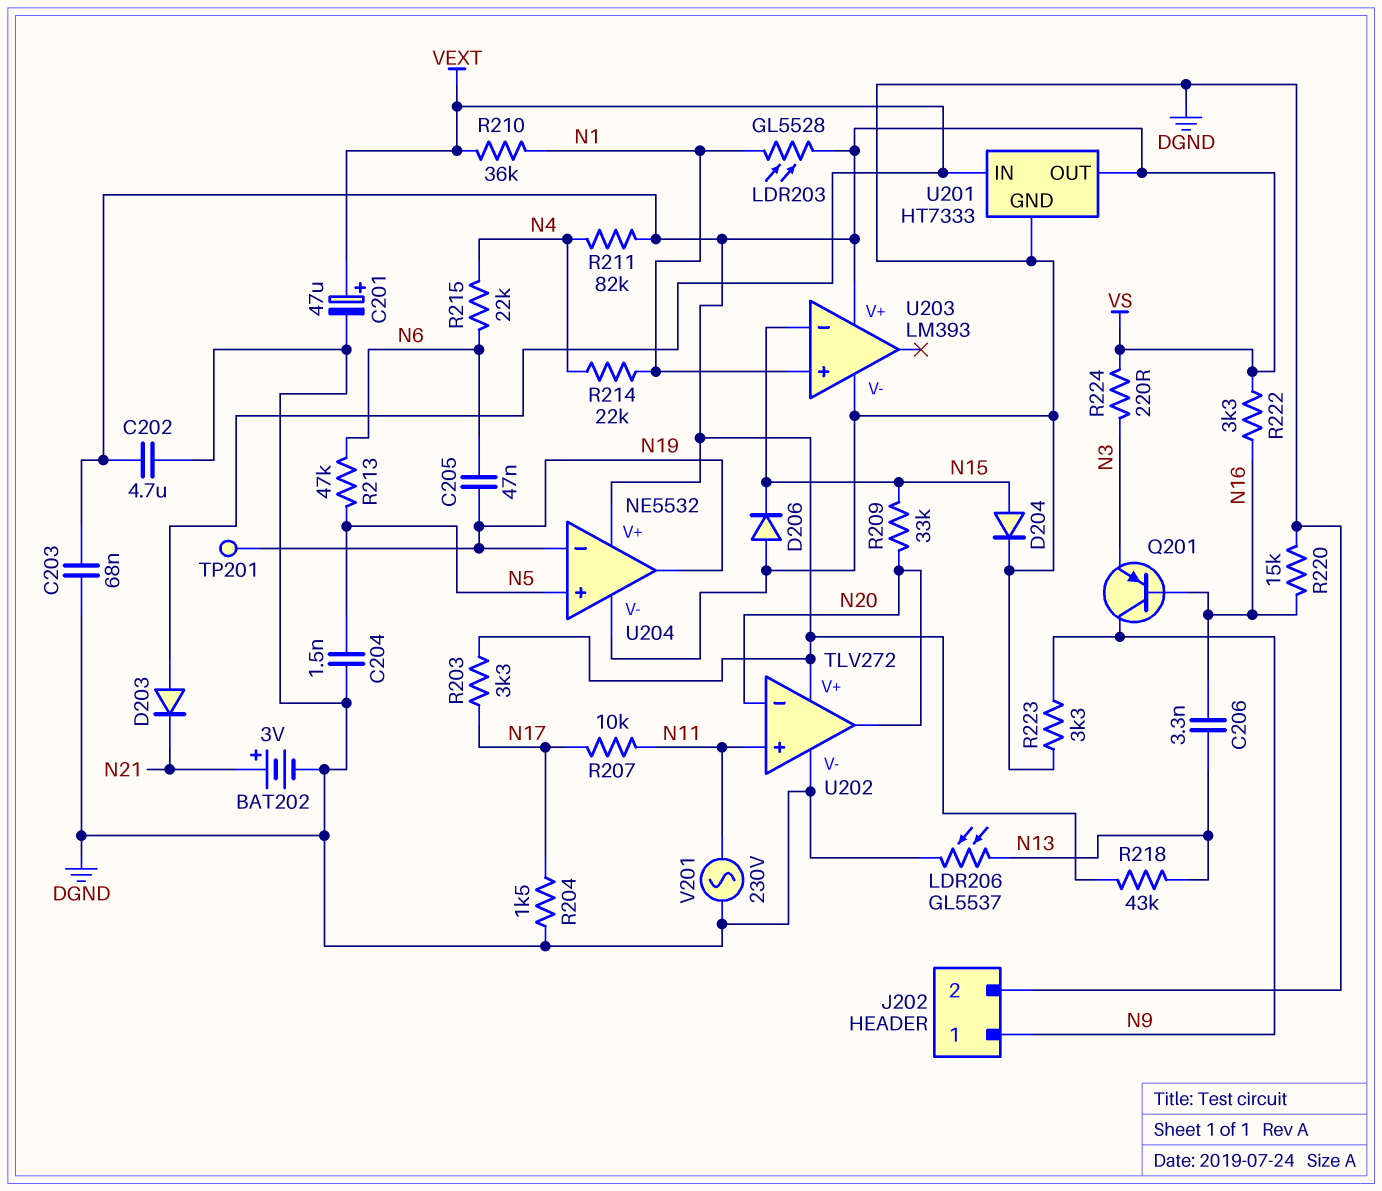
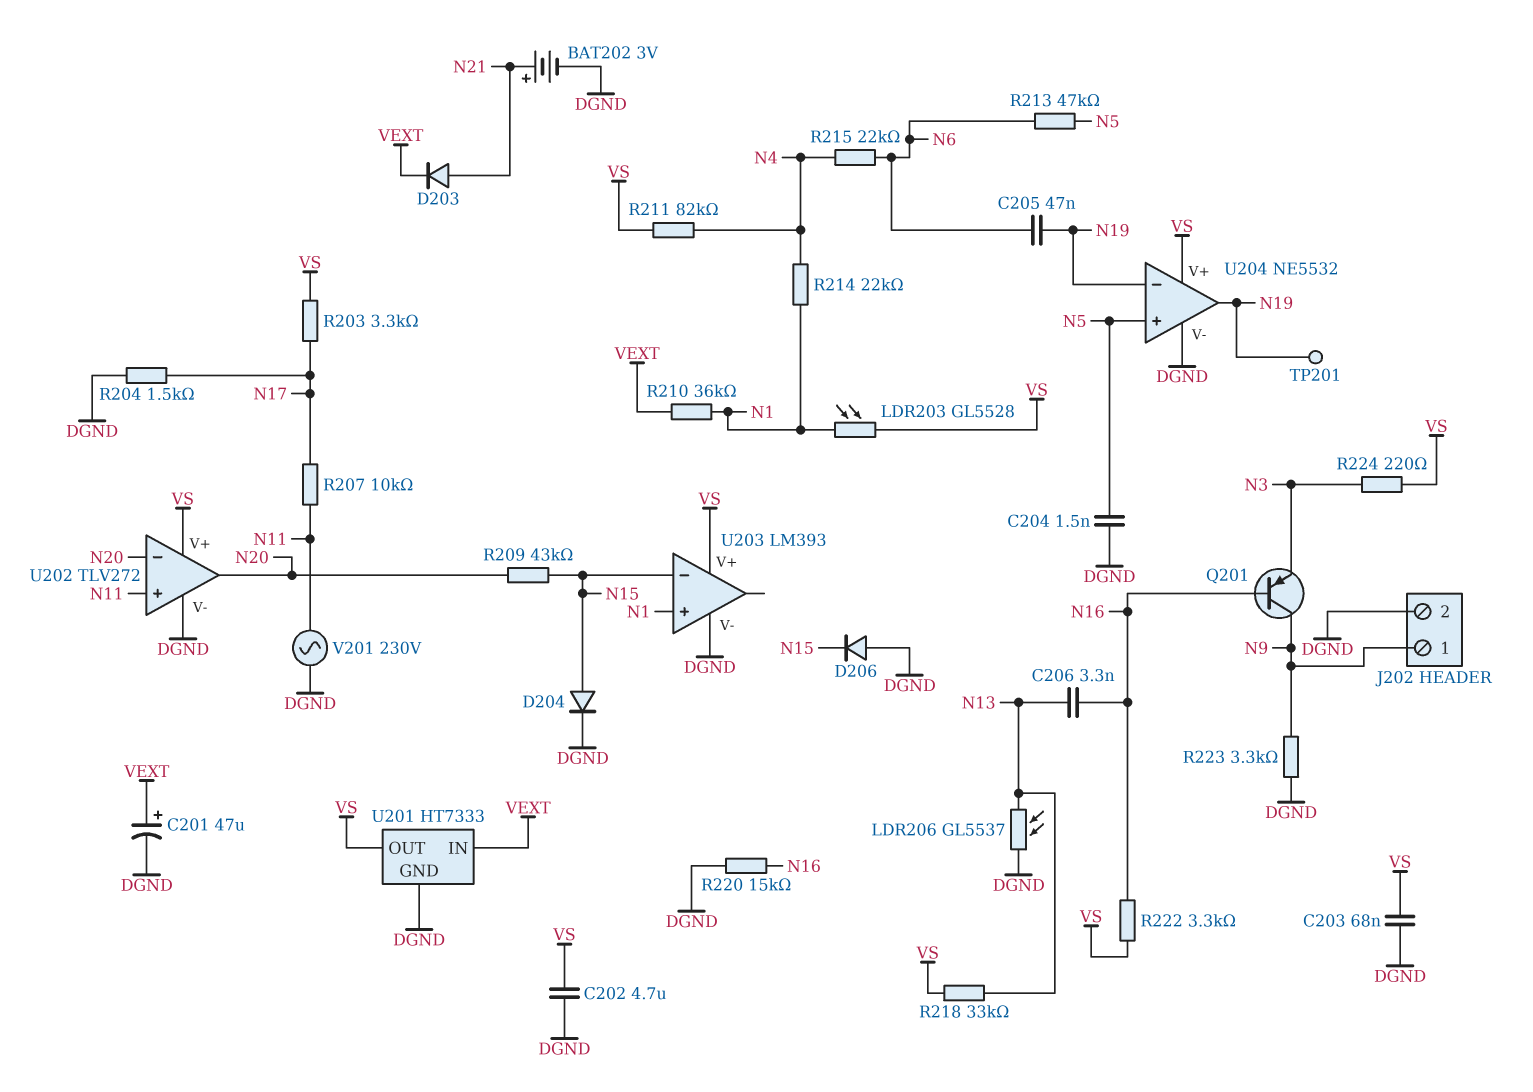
D203: diode (A VEXT, K N21) -> diode (A N21, K VEXT)
R209: 33k (N15, N20) -> 43k (N15, N20)
R218: 43k (N13, VS) -> 33k (N13, VS)

